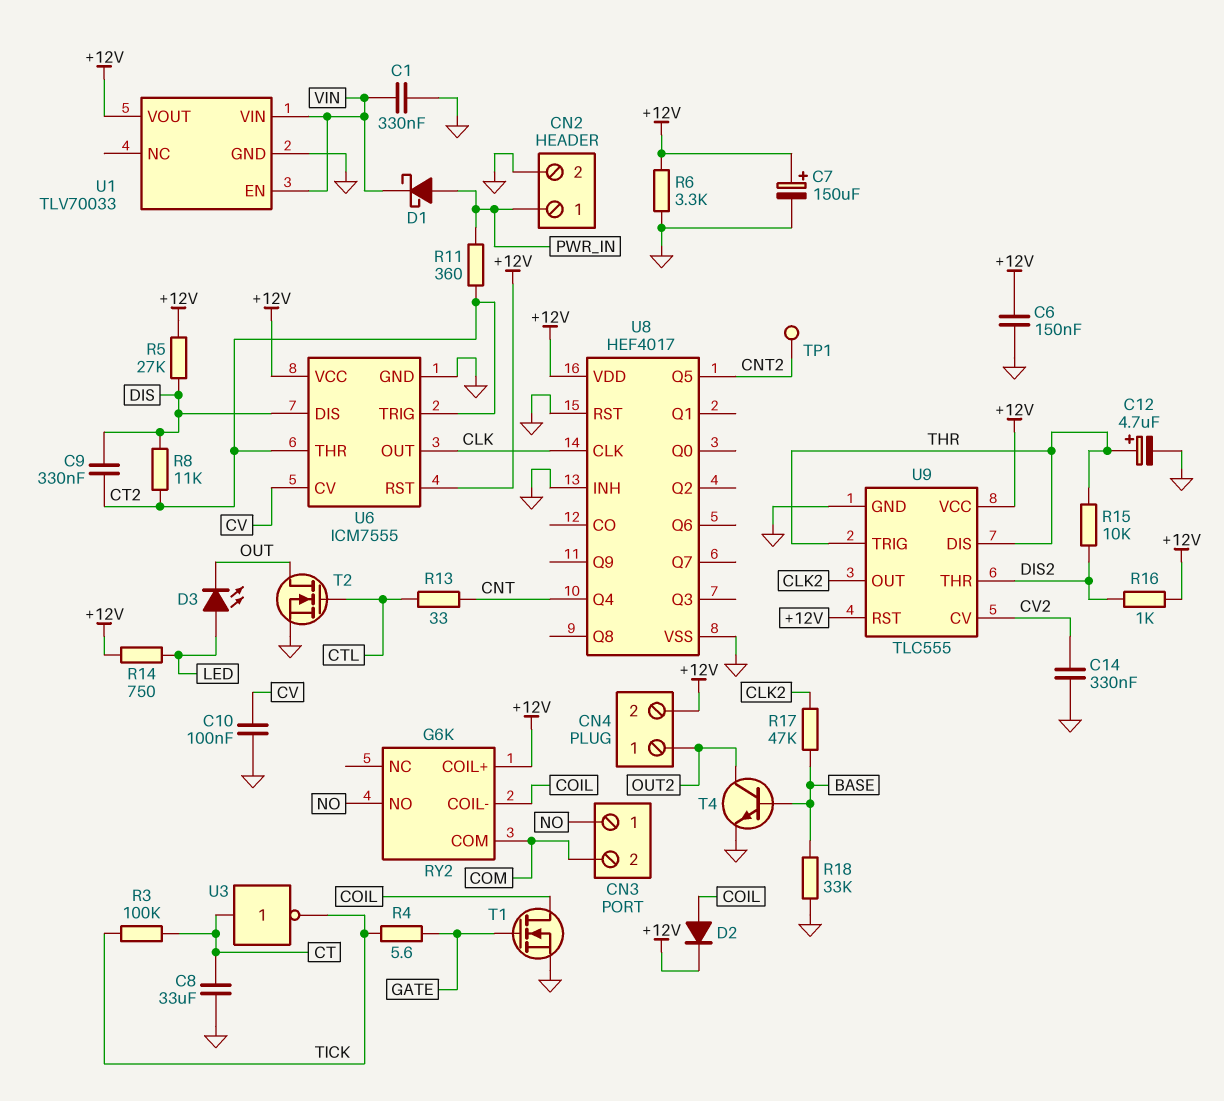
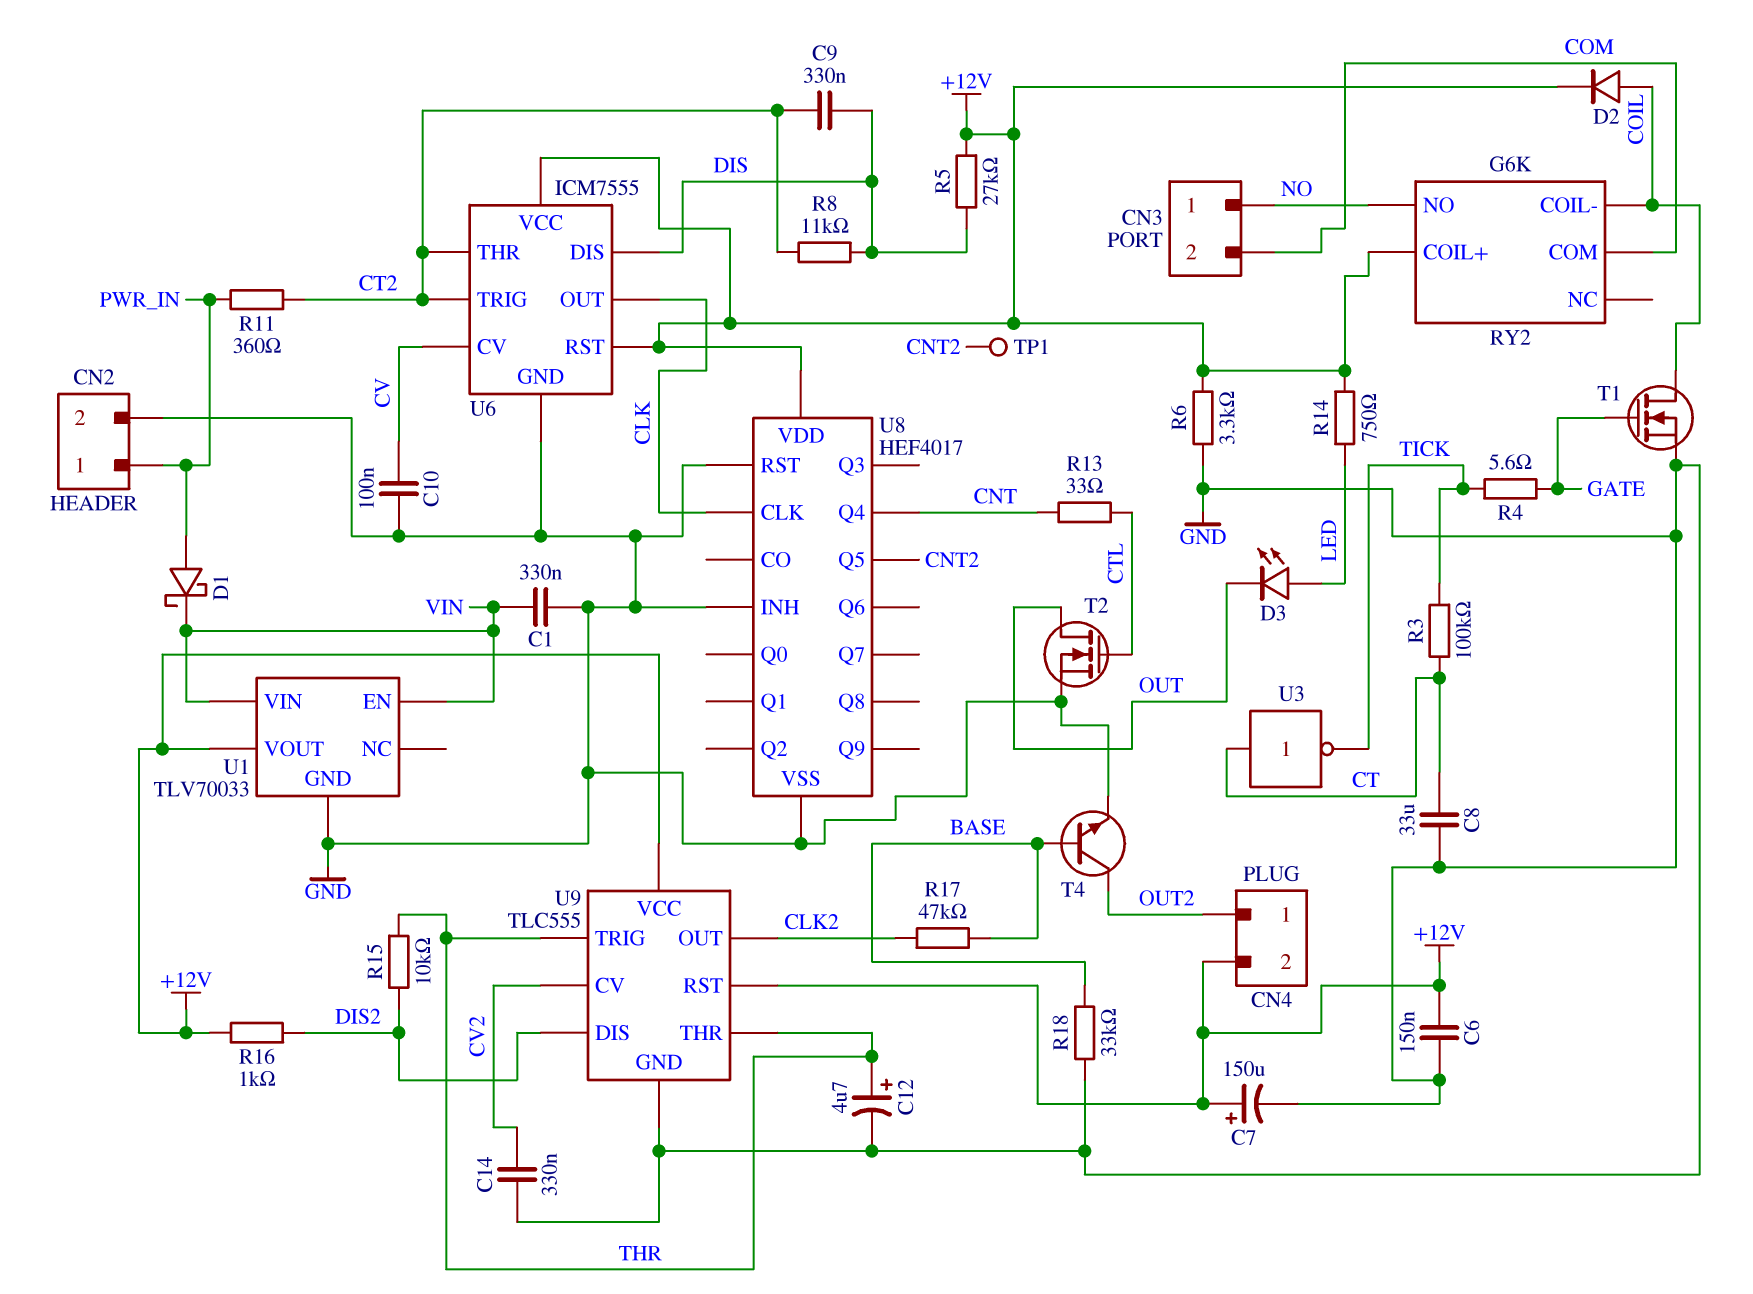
U9 pin DIS: THR -> DIS2
U9 pin THR: DIS2 -> THR

